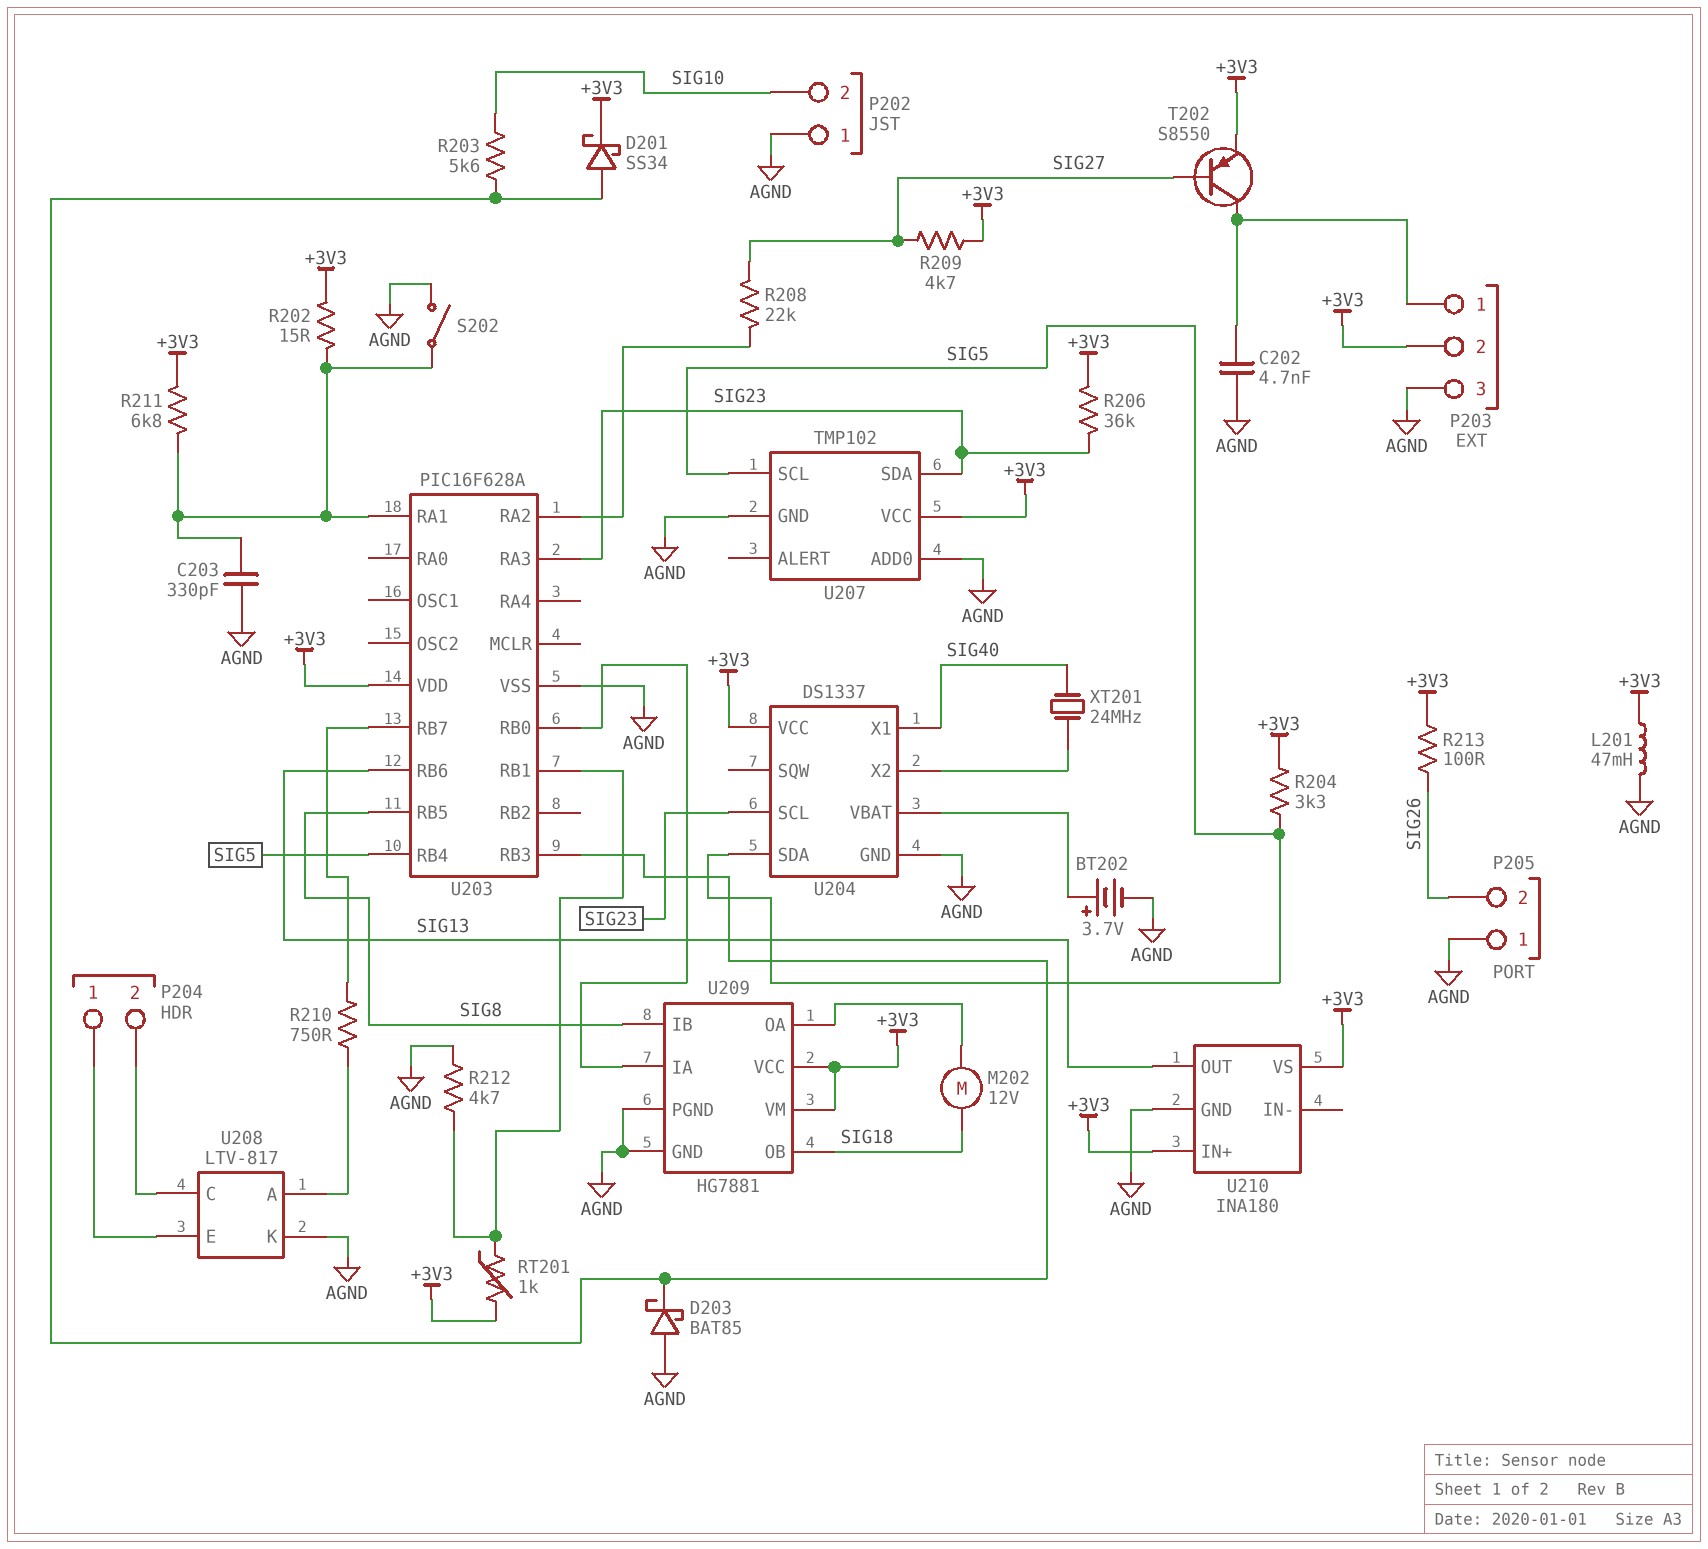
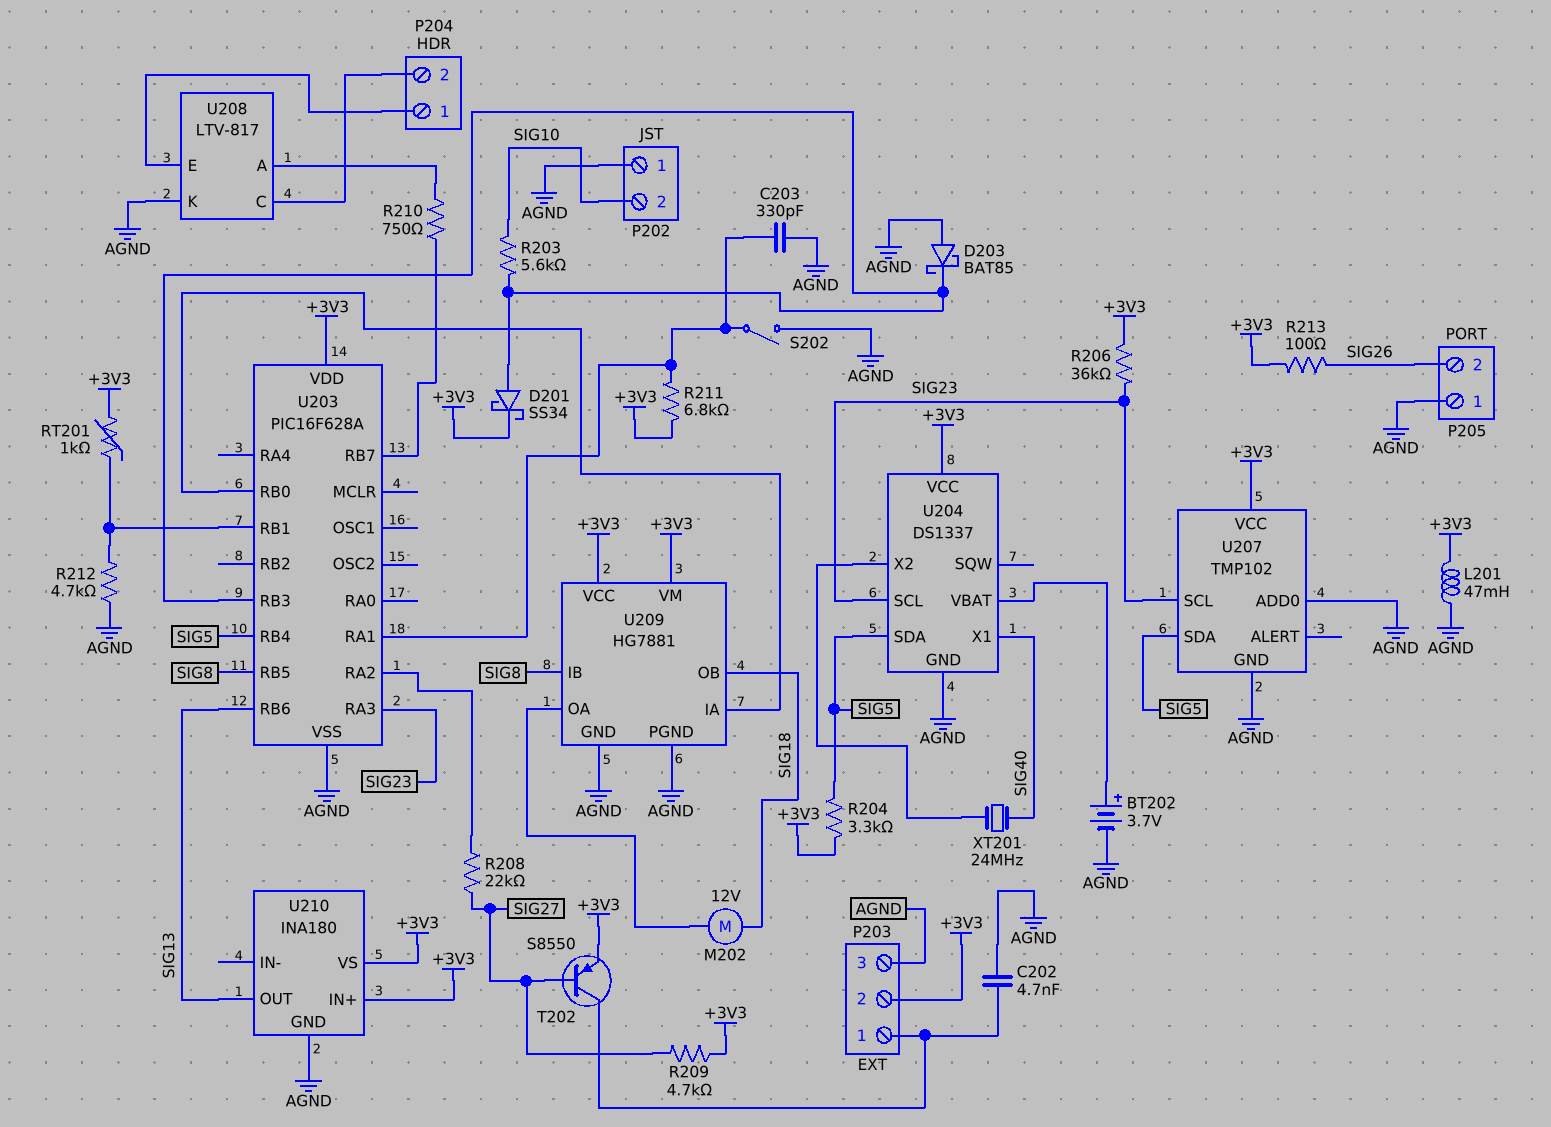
R202: 15 (+3V3, U203/RA1) -> none
U207 pin SCL: SIG5 -> SIG23
U207 pin SDA: SIG23 -> SIG5

